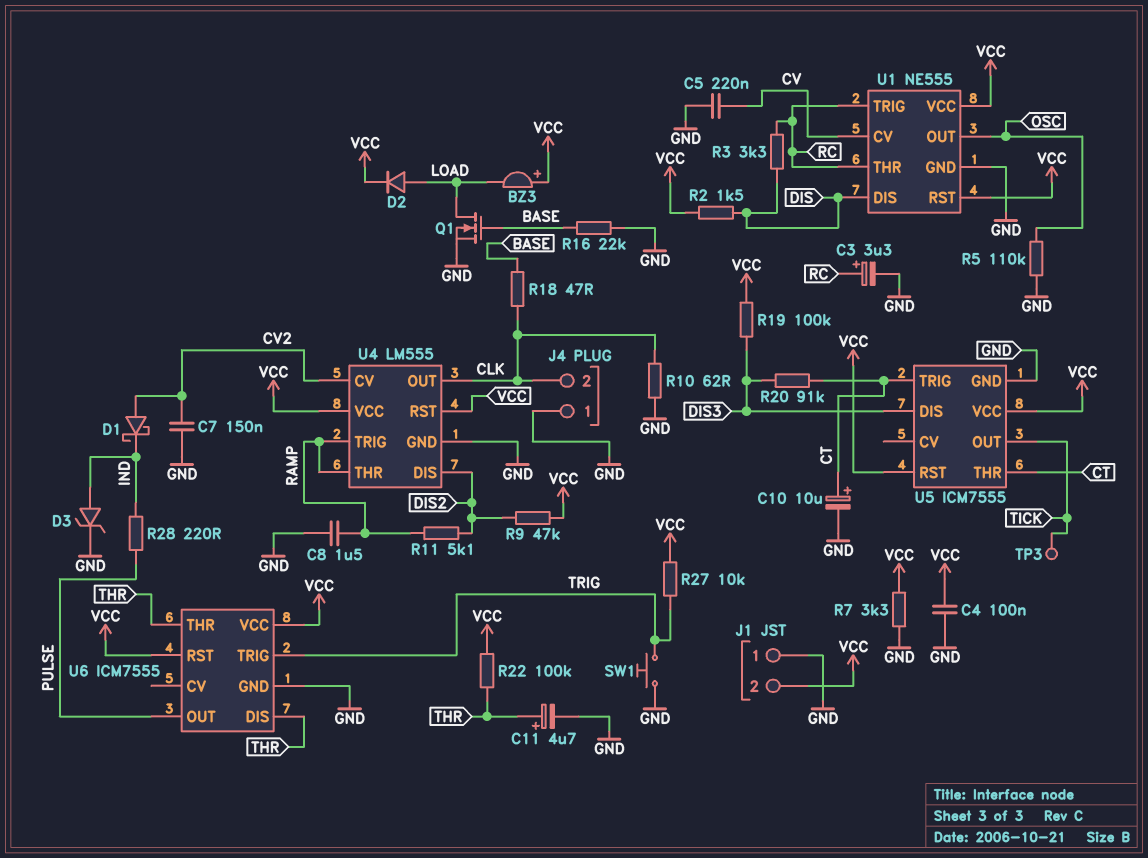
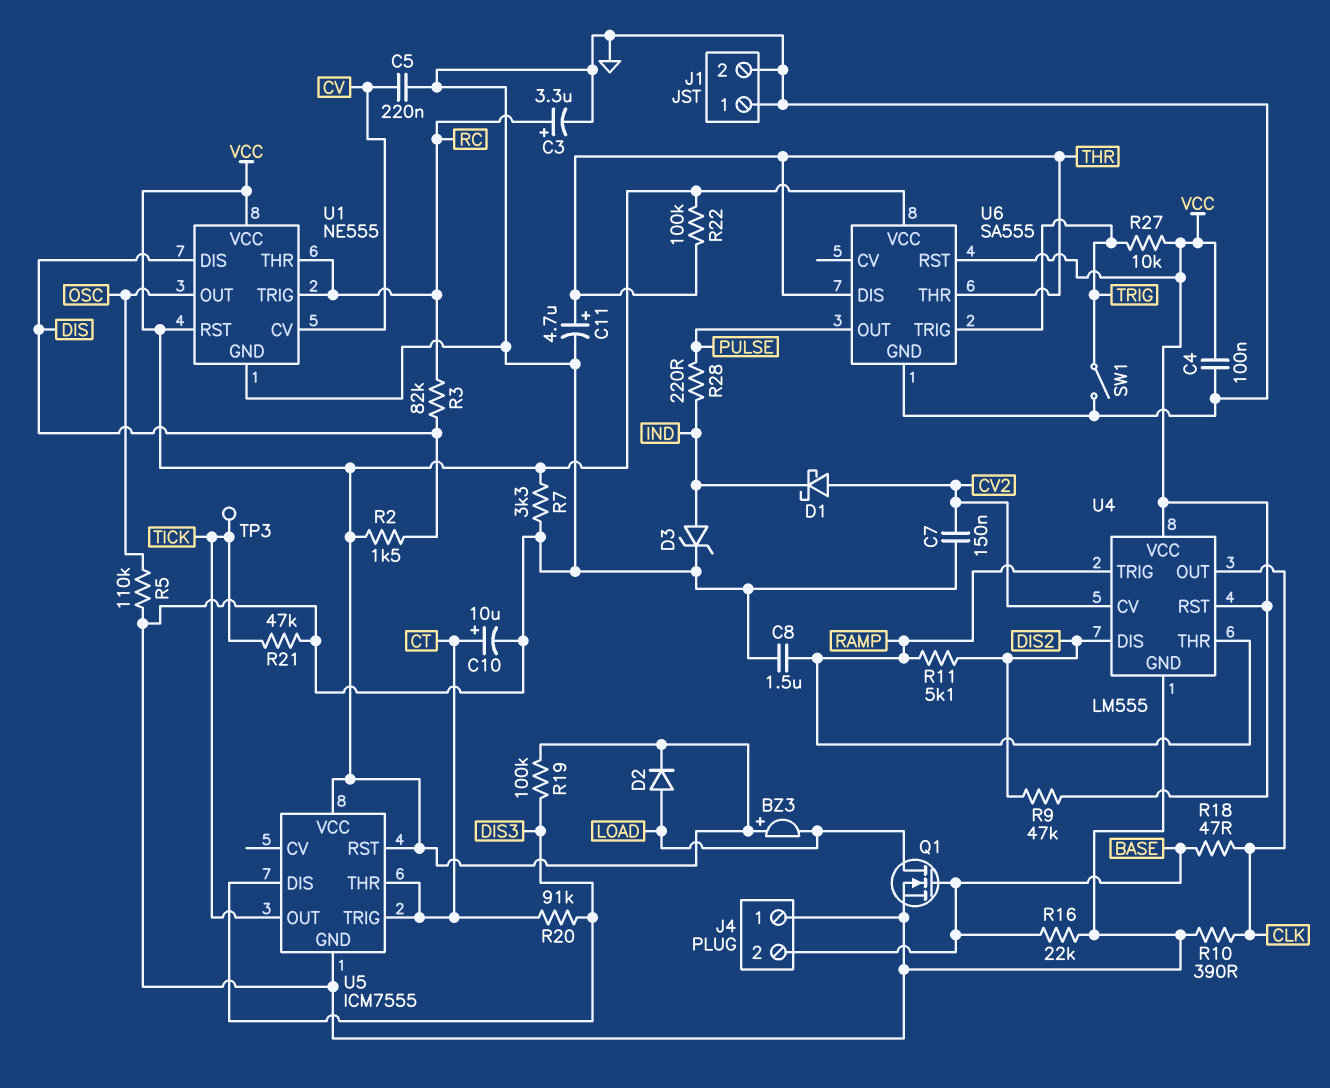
J1 pin 2: VCC -> GND
J4 pin 2: CLK -> BASE
R3: 3.3k (DIS, RC) -> 82k (DIS, RC)
R10: 62 (CLK, GND) -> 390 (CLK, GND)
R21: none -> 47k (GND, TICK)
SW1: button (GND, TRIG) -> switch (GND, TRIG)
U6: ICM7555 -> SA555

